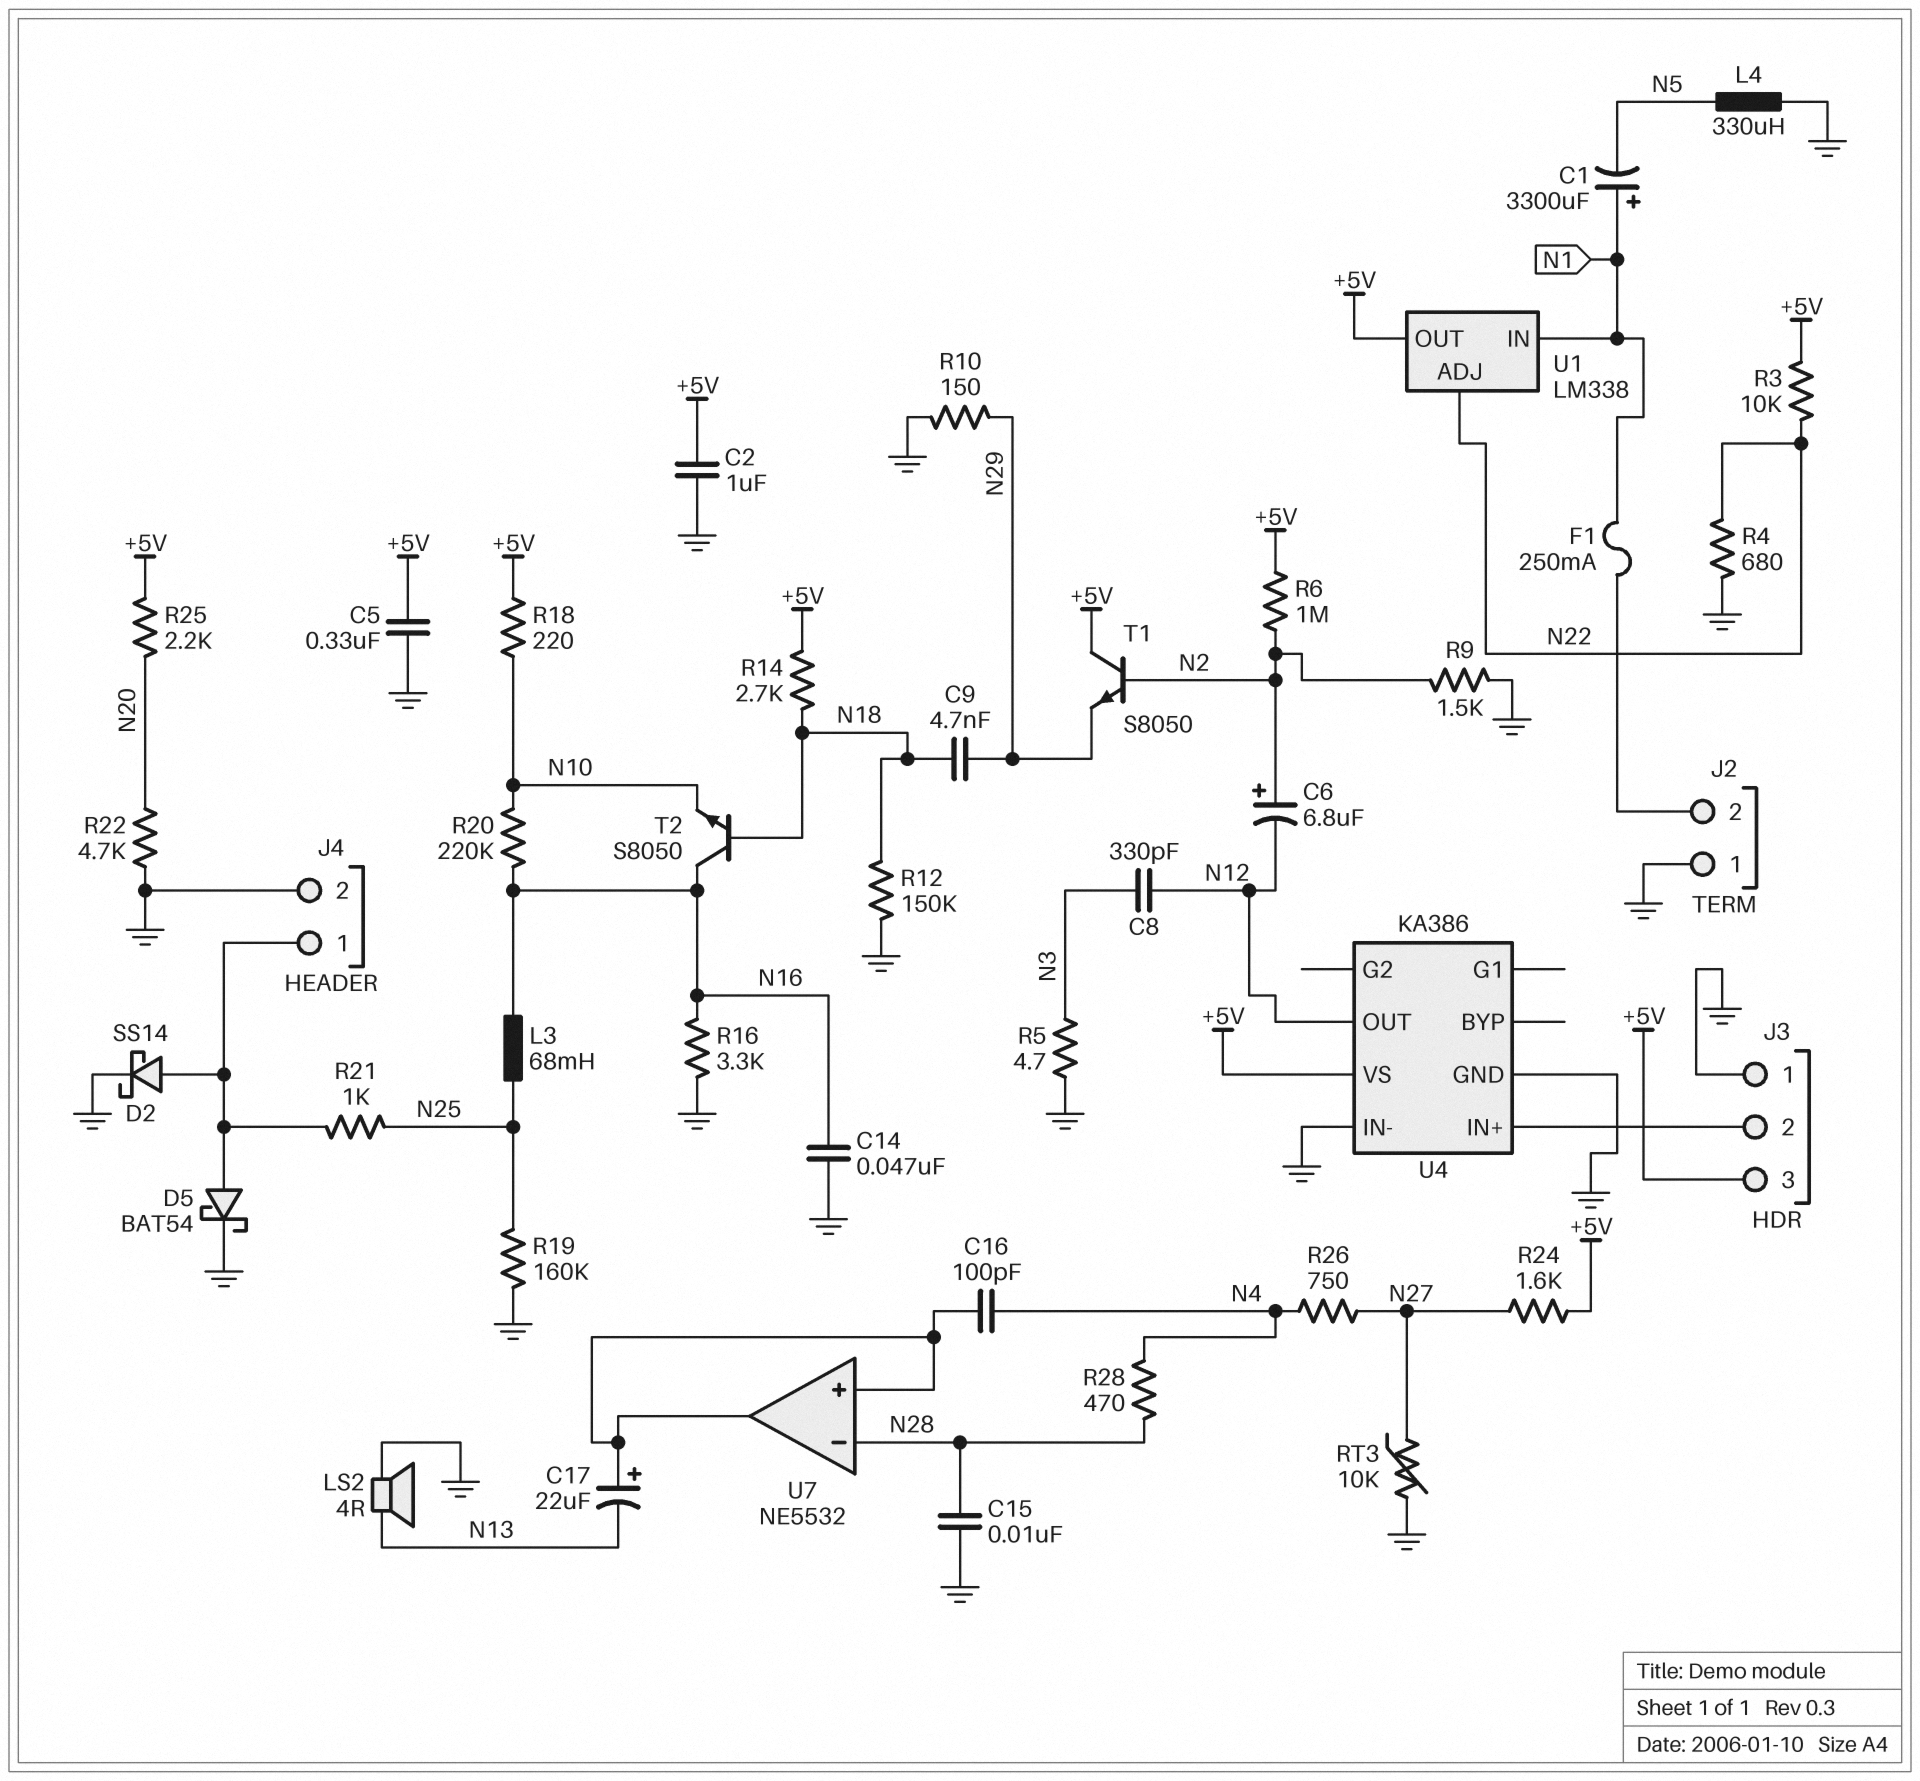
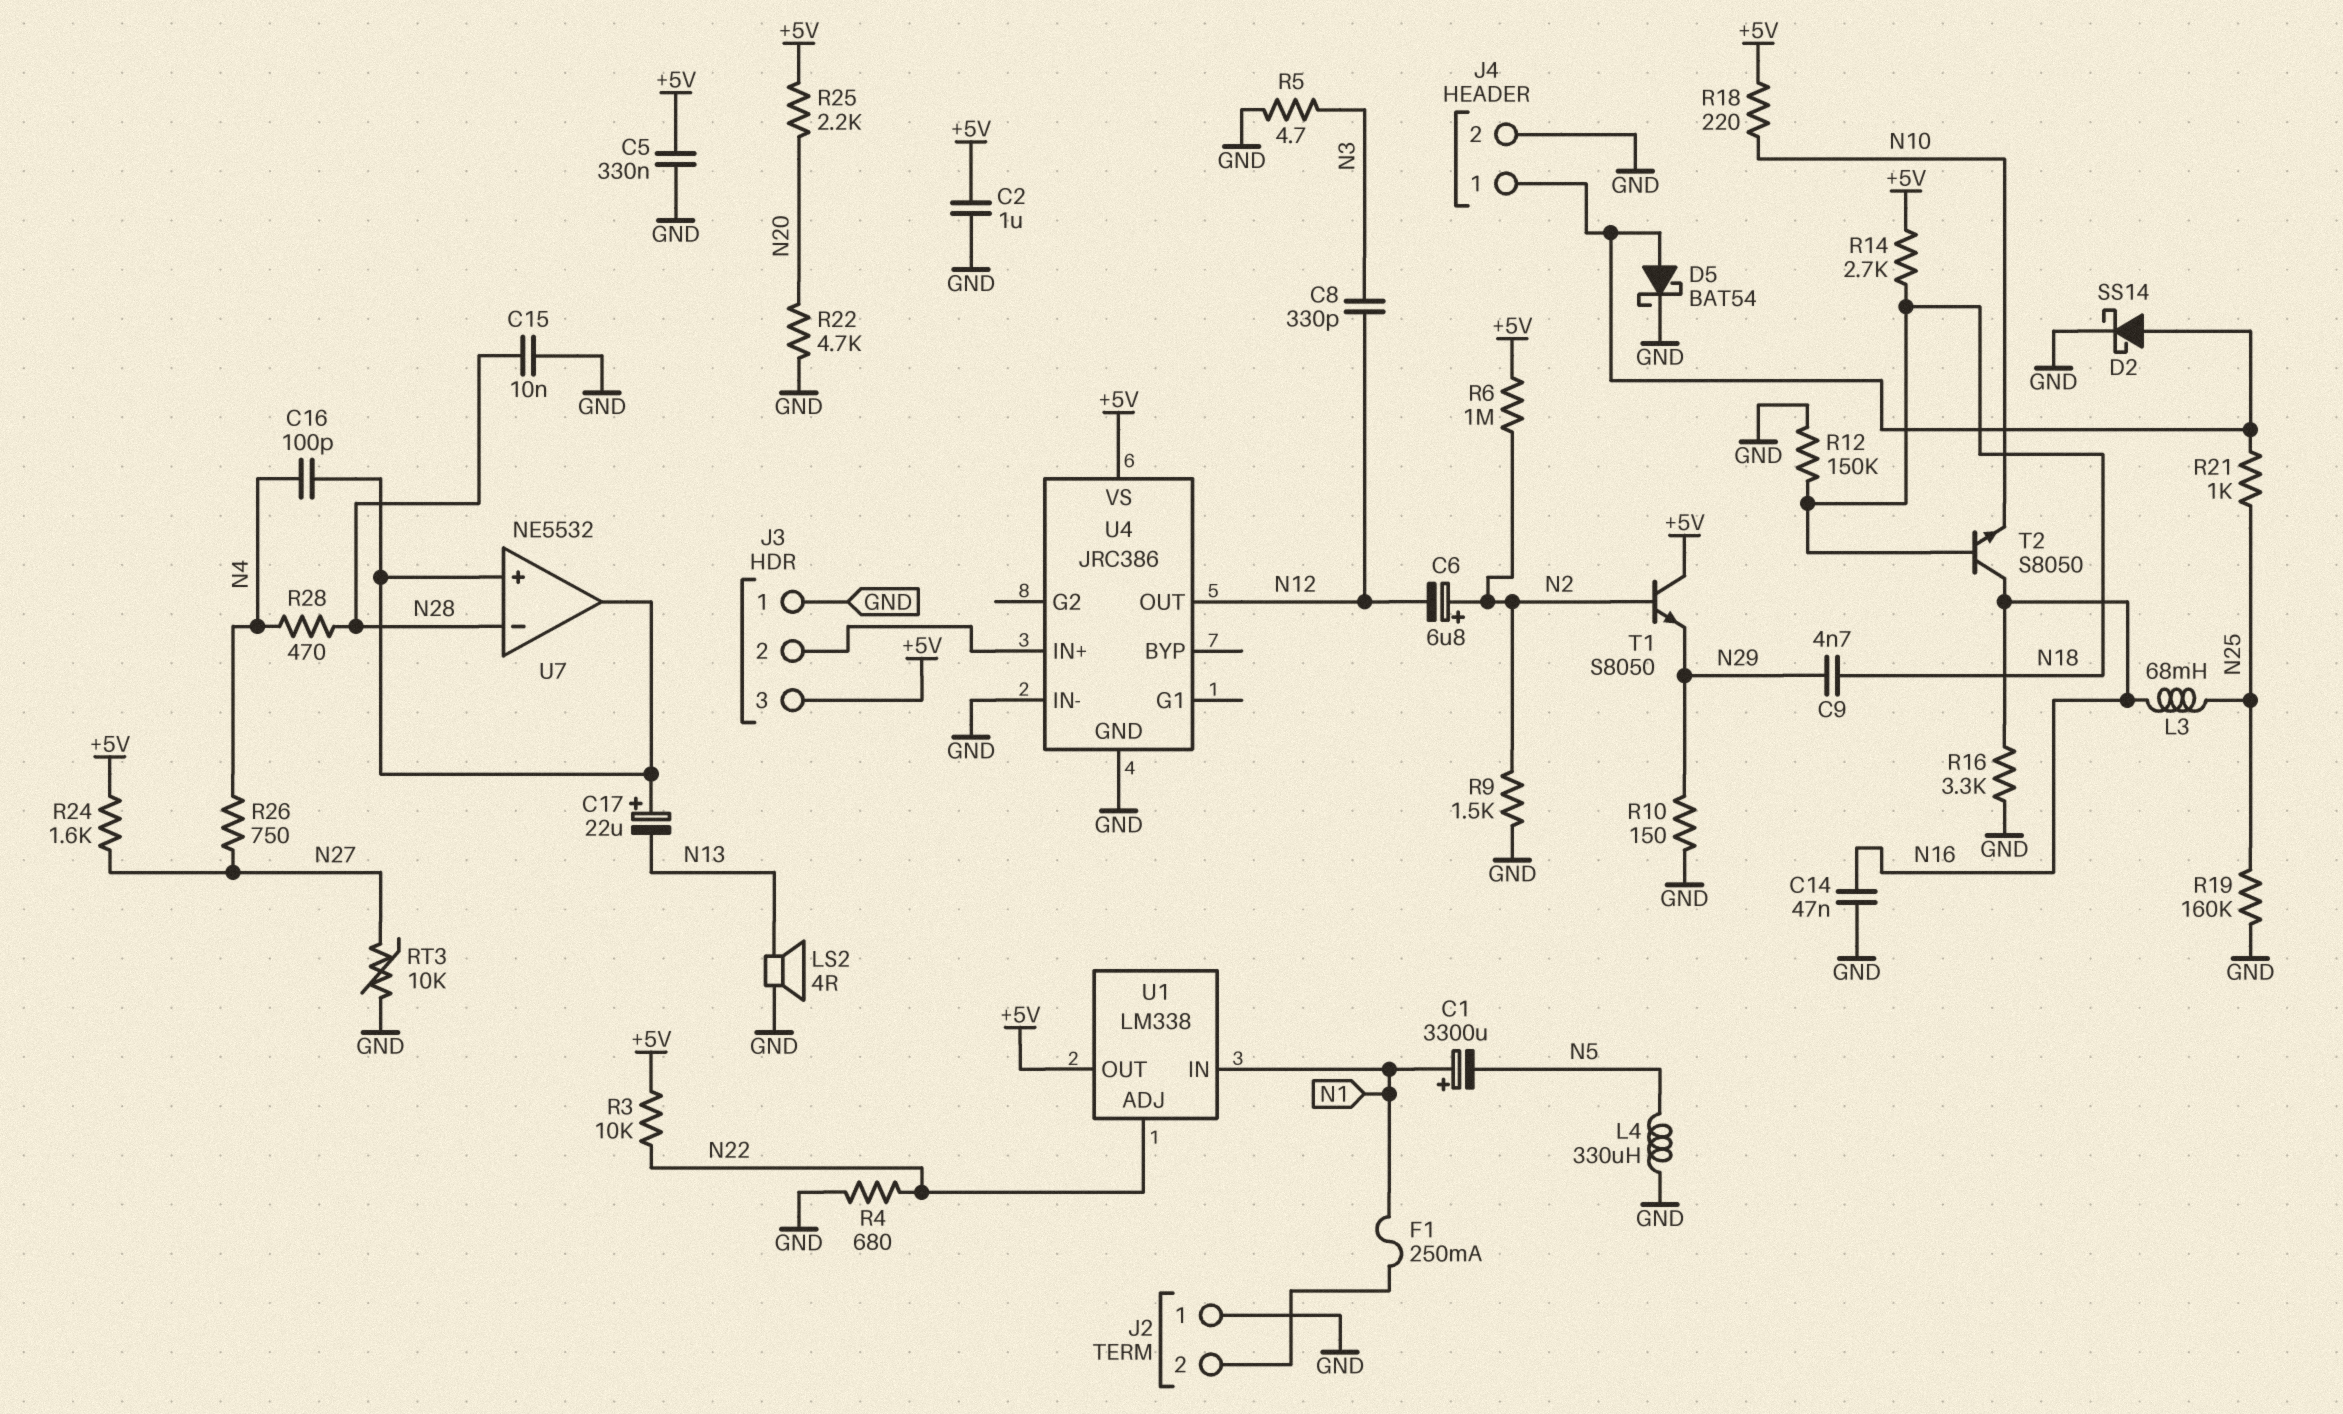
R20: 220k (N10, N16) -> none
U4: KA386 -> JRC386

